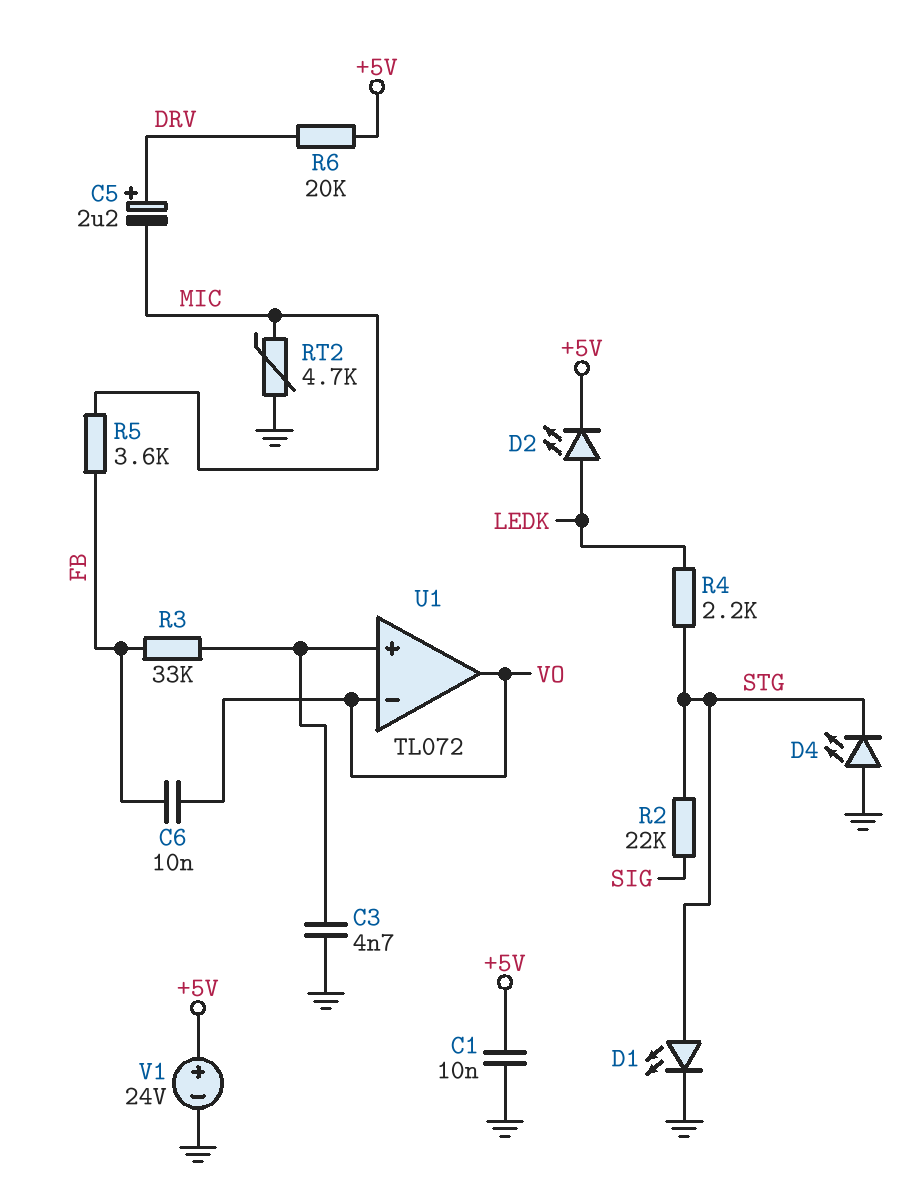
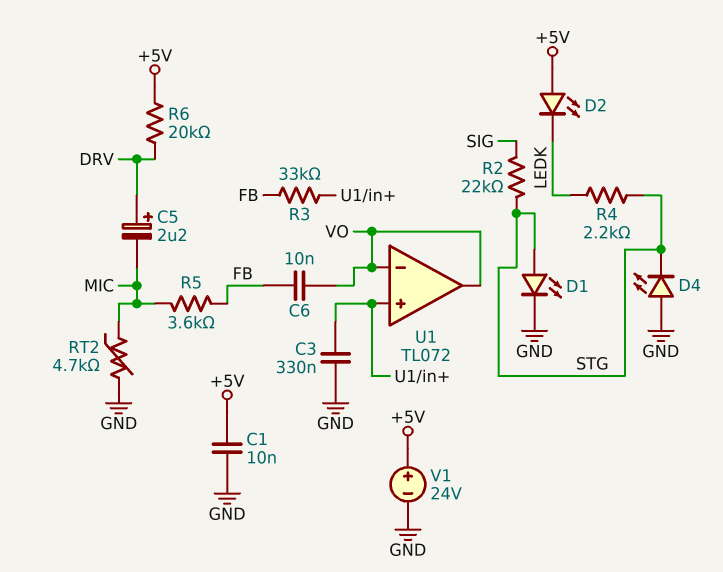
C3: 4.7nF (GND, U1/in+) -> 330nF (GND, U1/in+)
D2: LED (A LEDK, K +5V) -> LED (A +5V, K LEDK)

